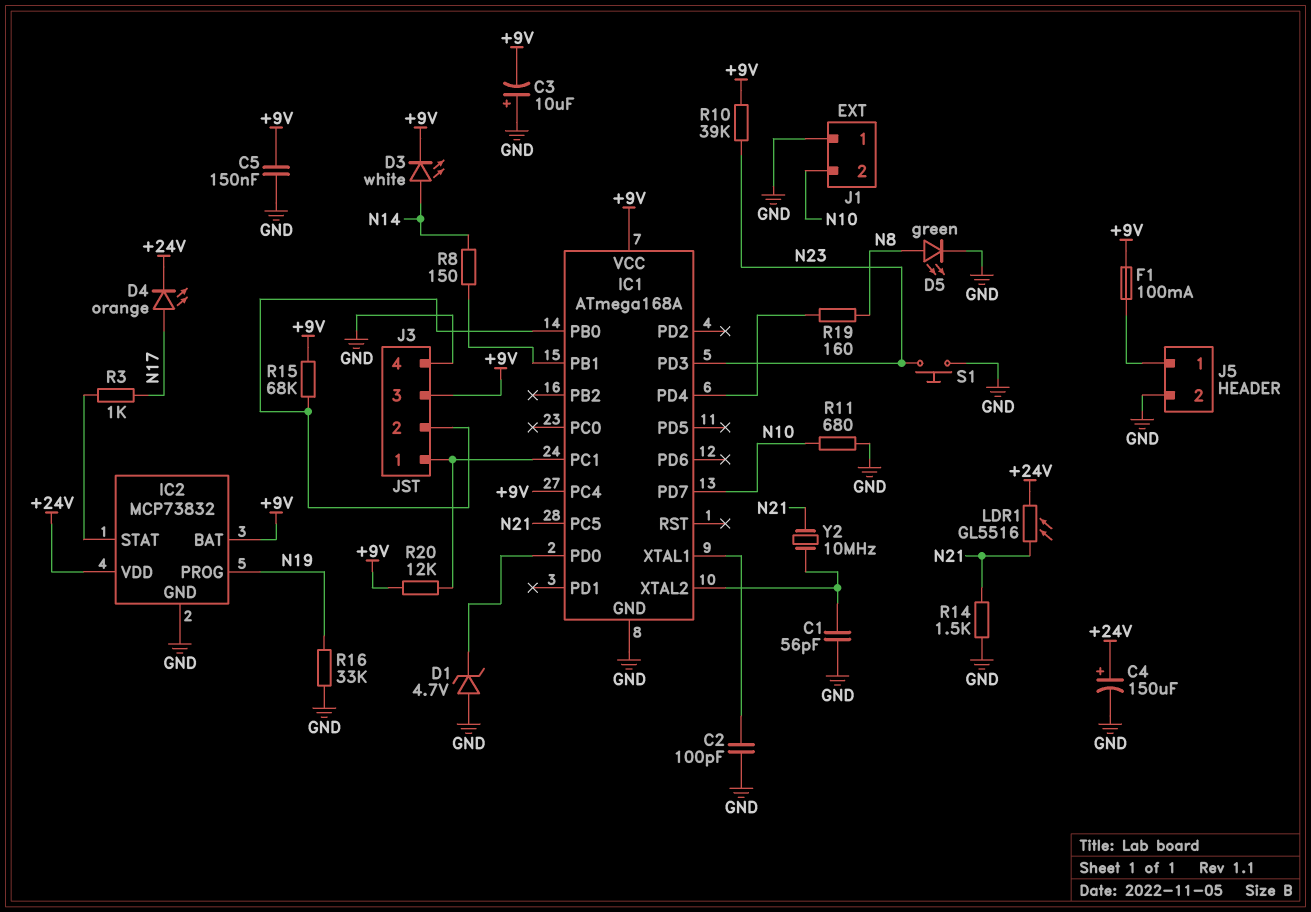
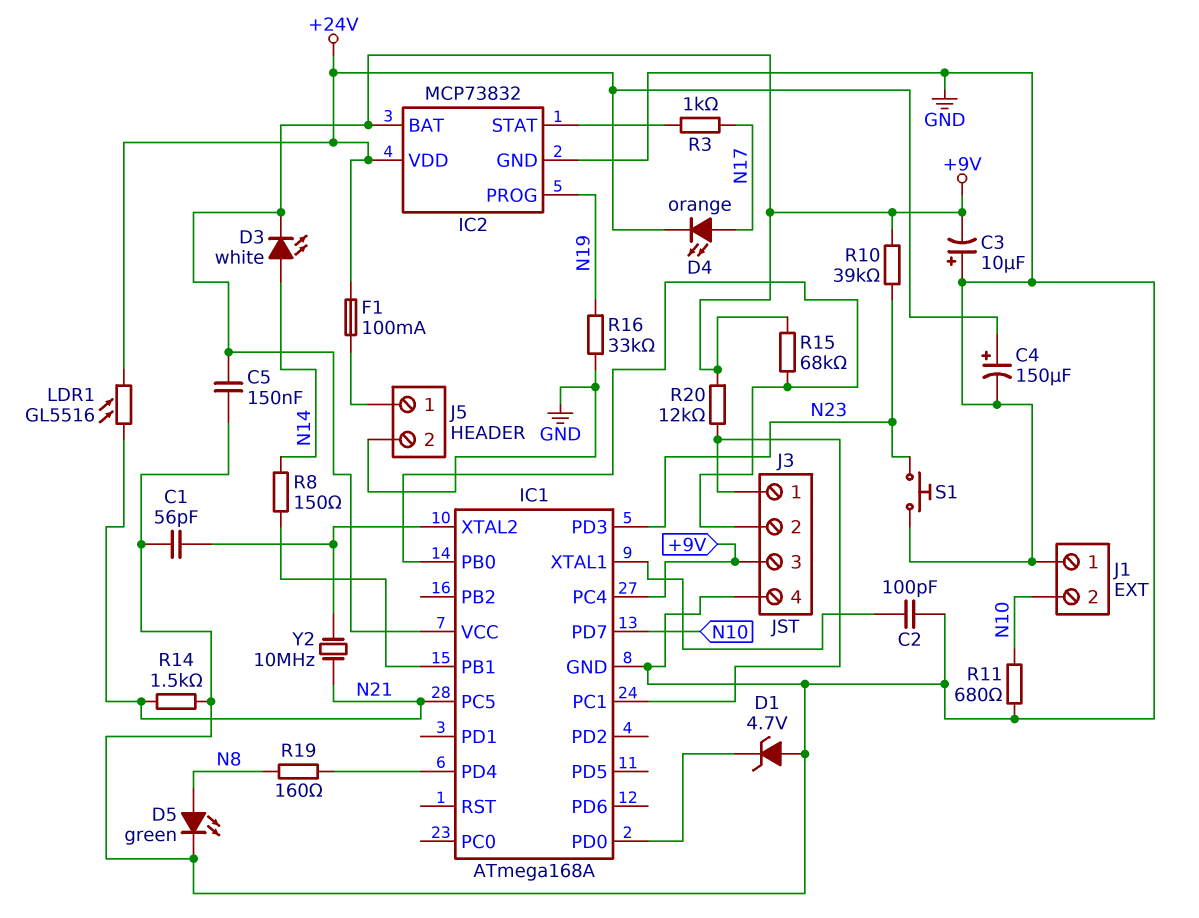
F1: 100mA (+9V, J5/1) -> 100mA (+24V, J5/1)

